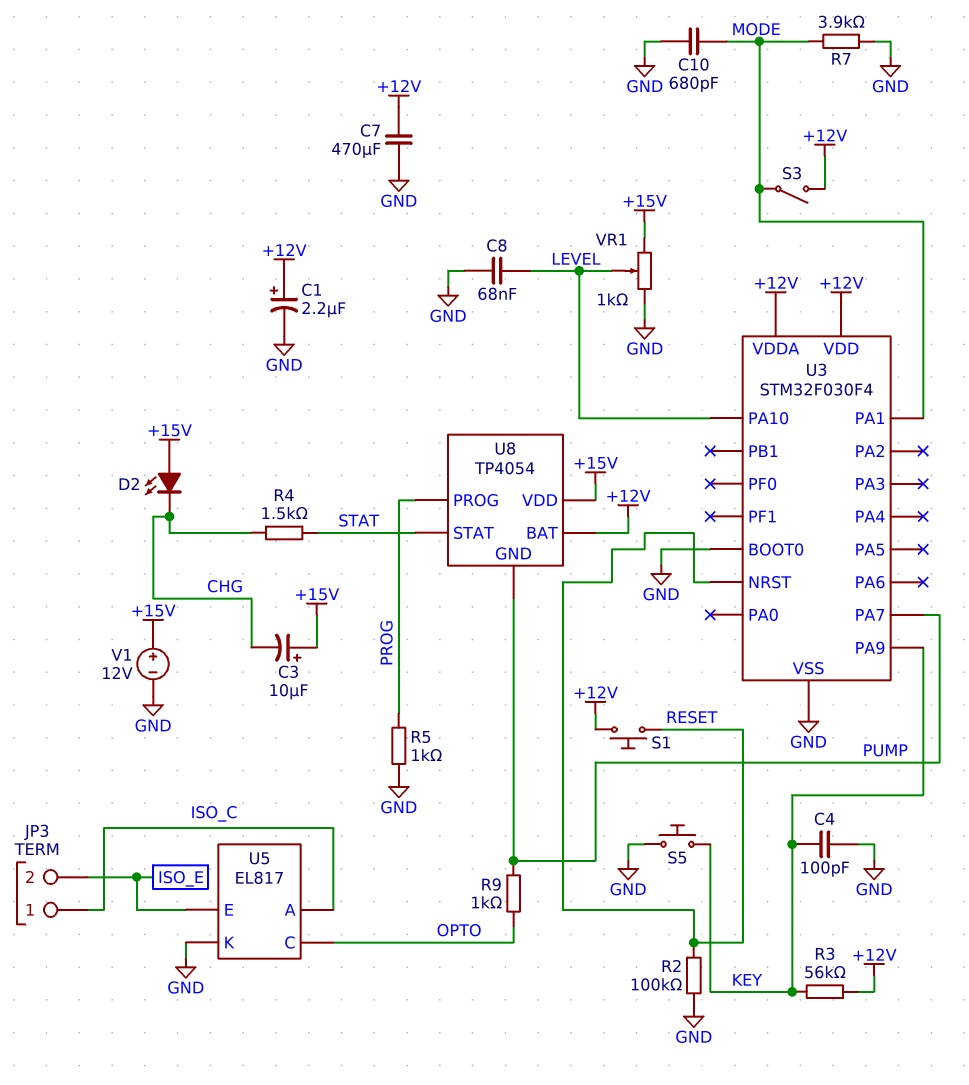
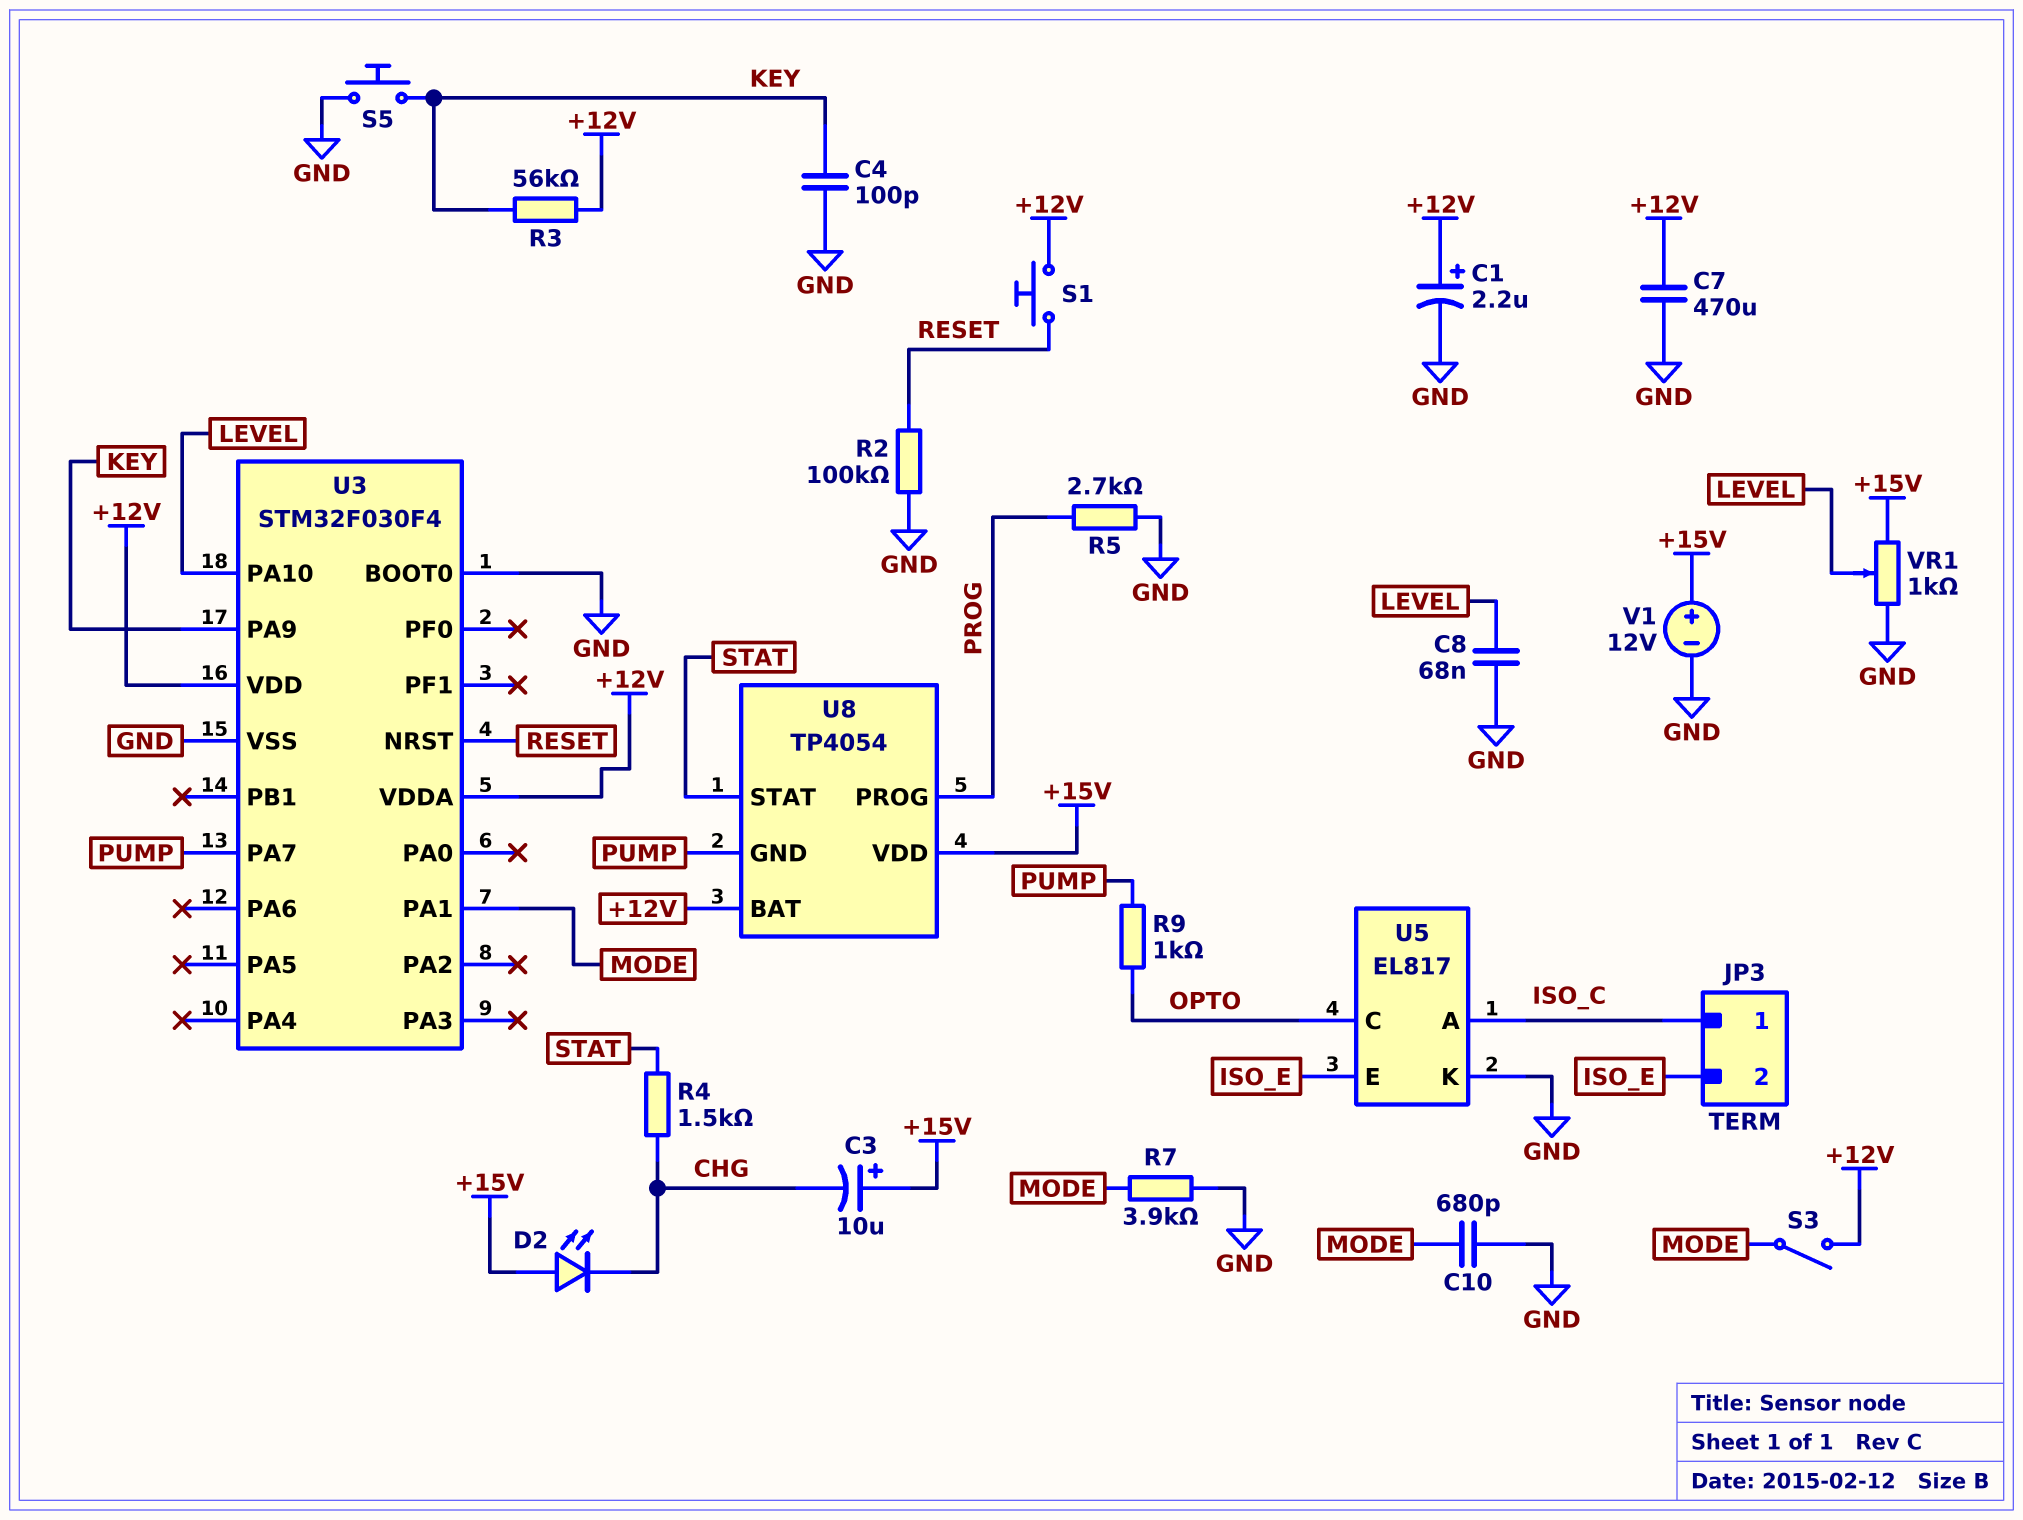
R5: 1k (GND, PROG) -> 2.7k (GND, PROG)

